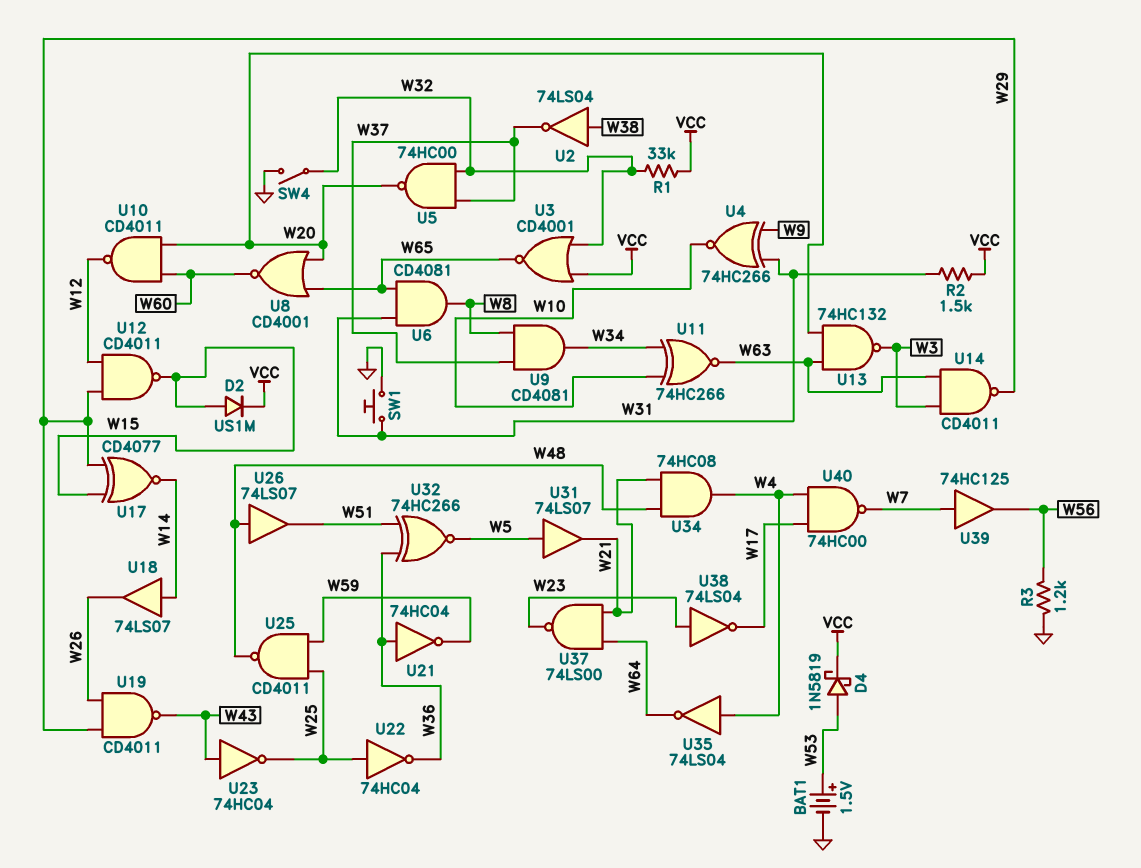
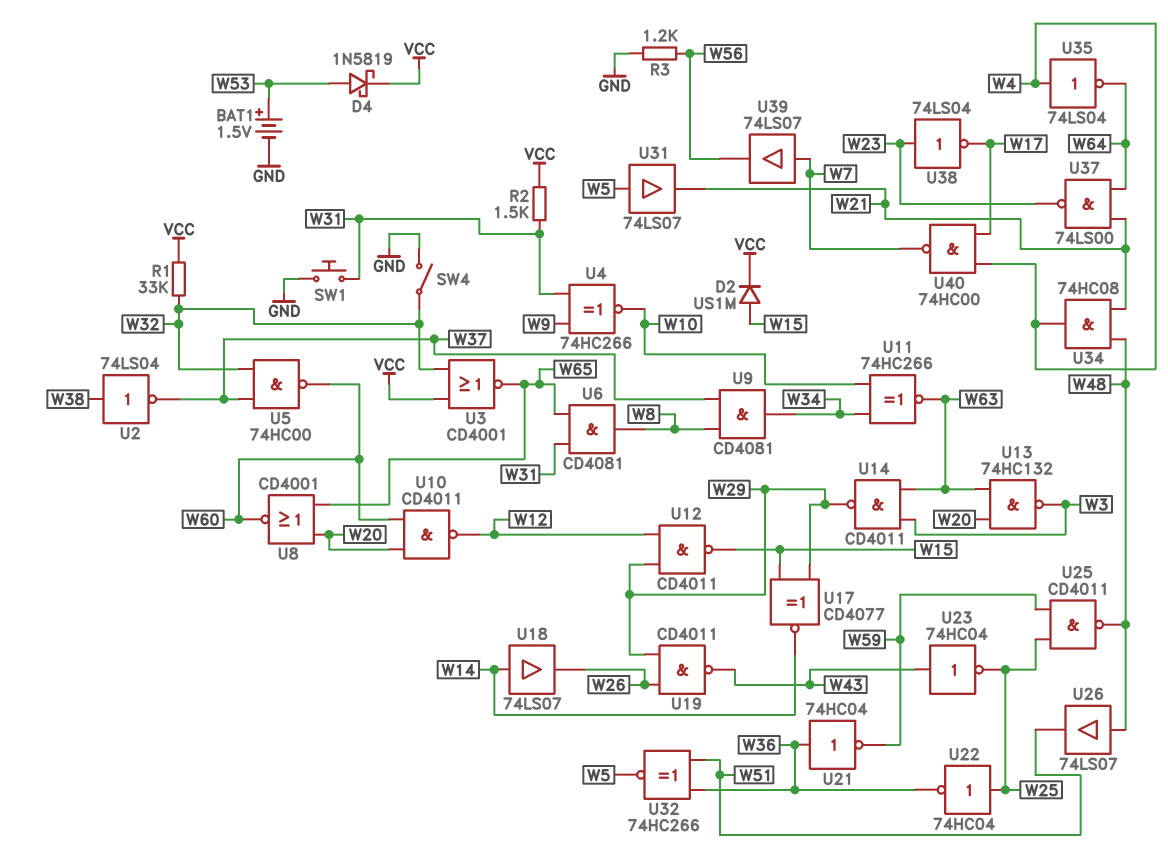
U5: NAND 74HC00 (in W32, in W37, out W20) -> NAND 74HC00 (in W32, in W37, out W60)
U39: buffer 74HC125 (in W7, out W56) -> buffer 74LS07 (in W7, out W56)

